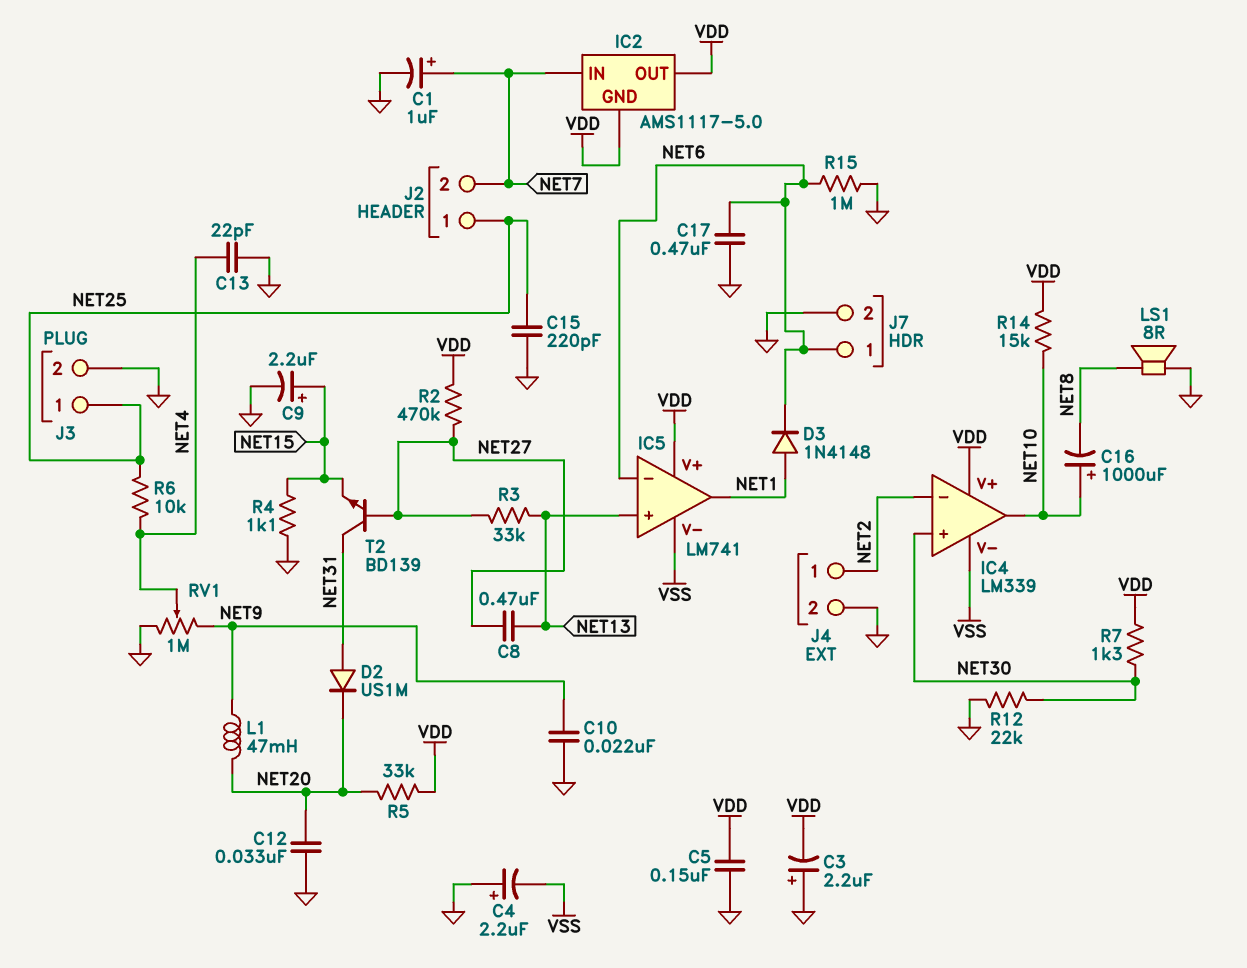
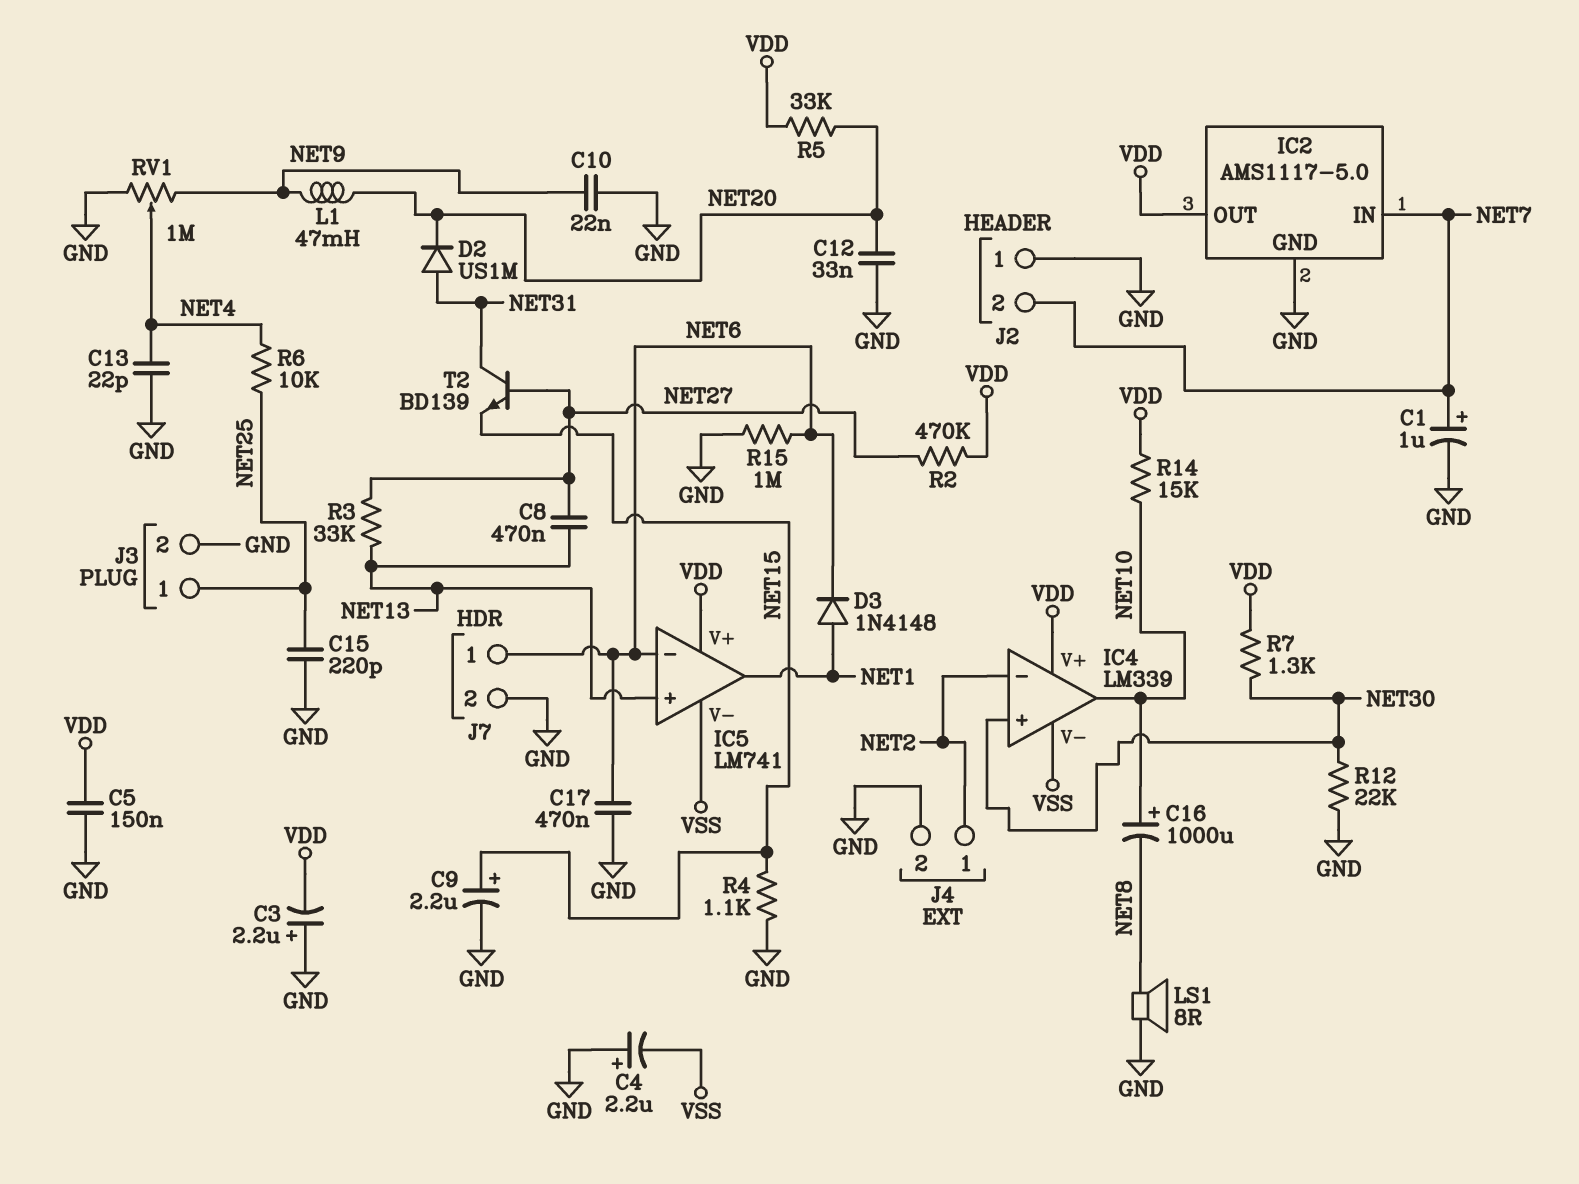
IC2 pin GND: VDD -> GND
J2 pin 1: NET25 -> GND

